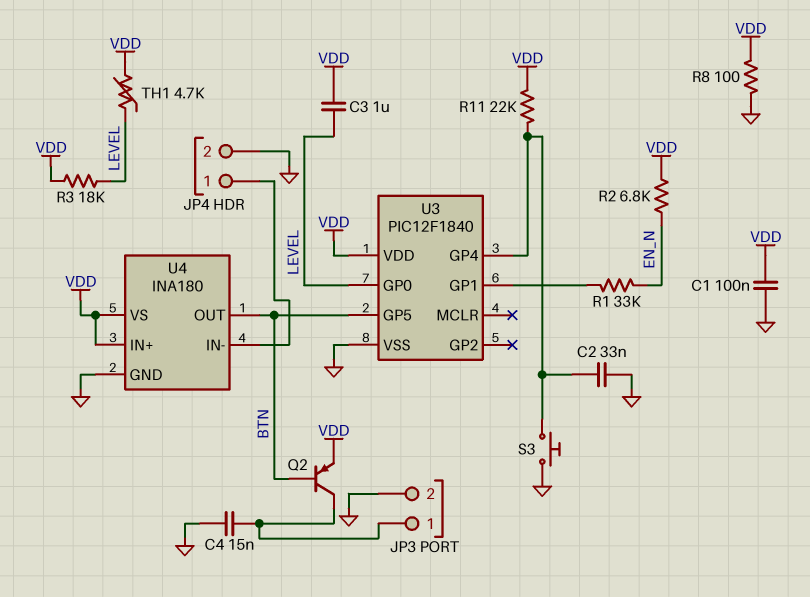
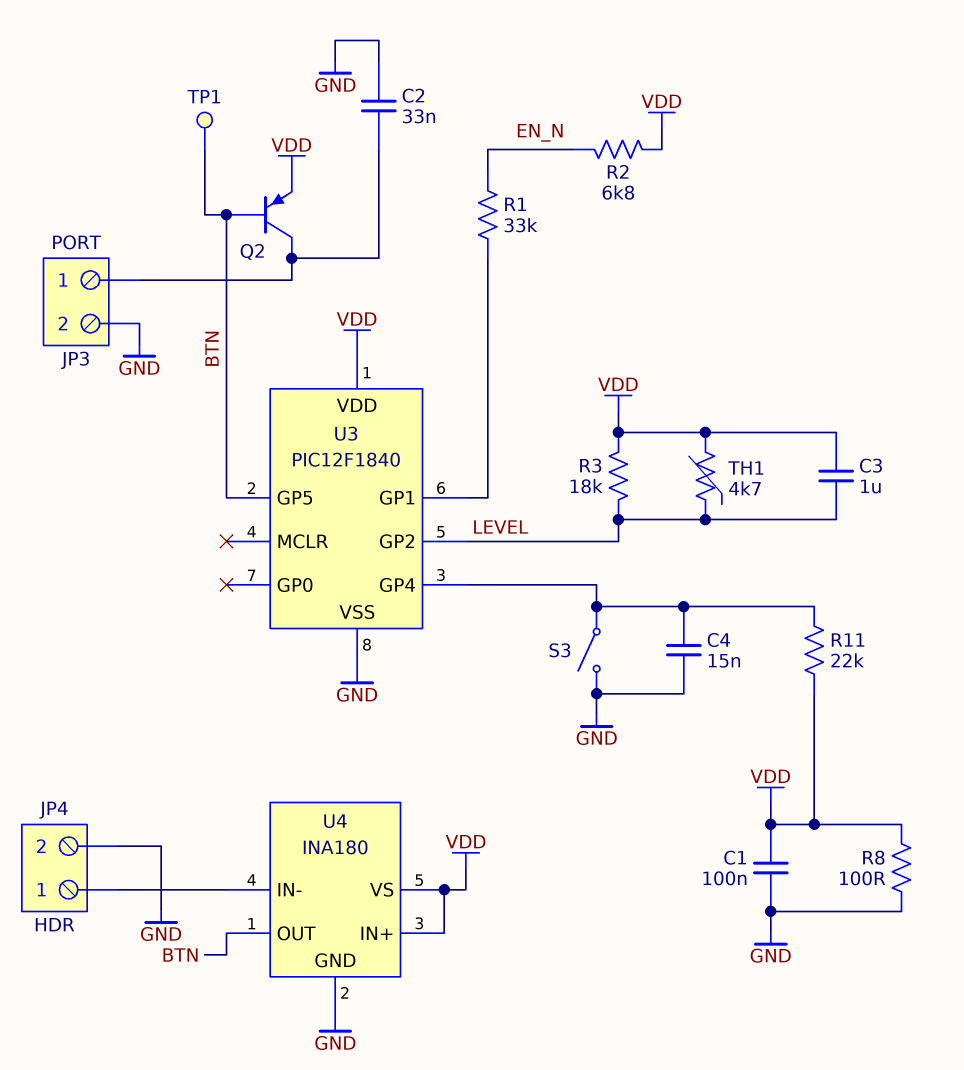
C2: 33nF (GND, U3/GP4) -> 33nF (GND, JP3/1)
C4: 15nF (GND, JP3/1) -> 15nF (GND, U3/GP4)
S3: button (GND, U3/GP4) -> switch (GND, U3/GP4)
TP1: none -> test point (BTN)
U3 pin GP0: LEVEL -> none
U3 pin GP2: none -> LEVEL

